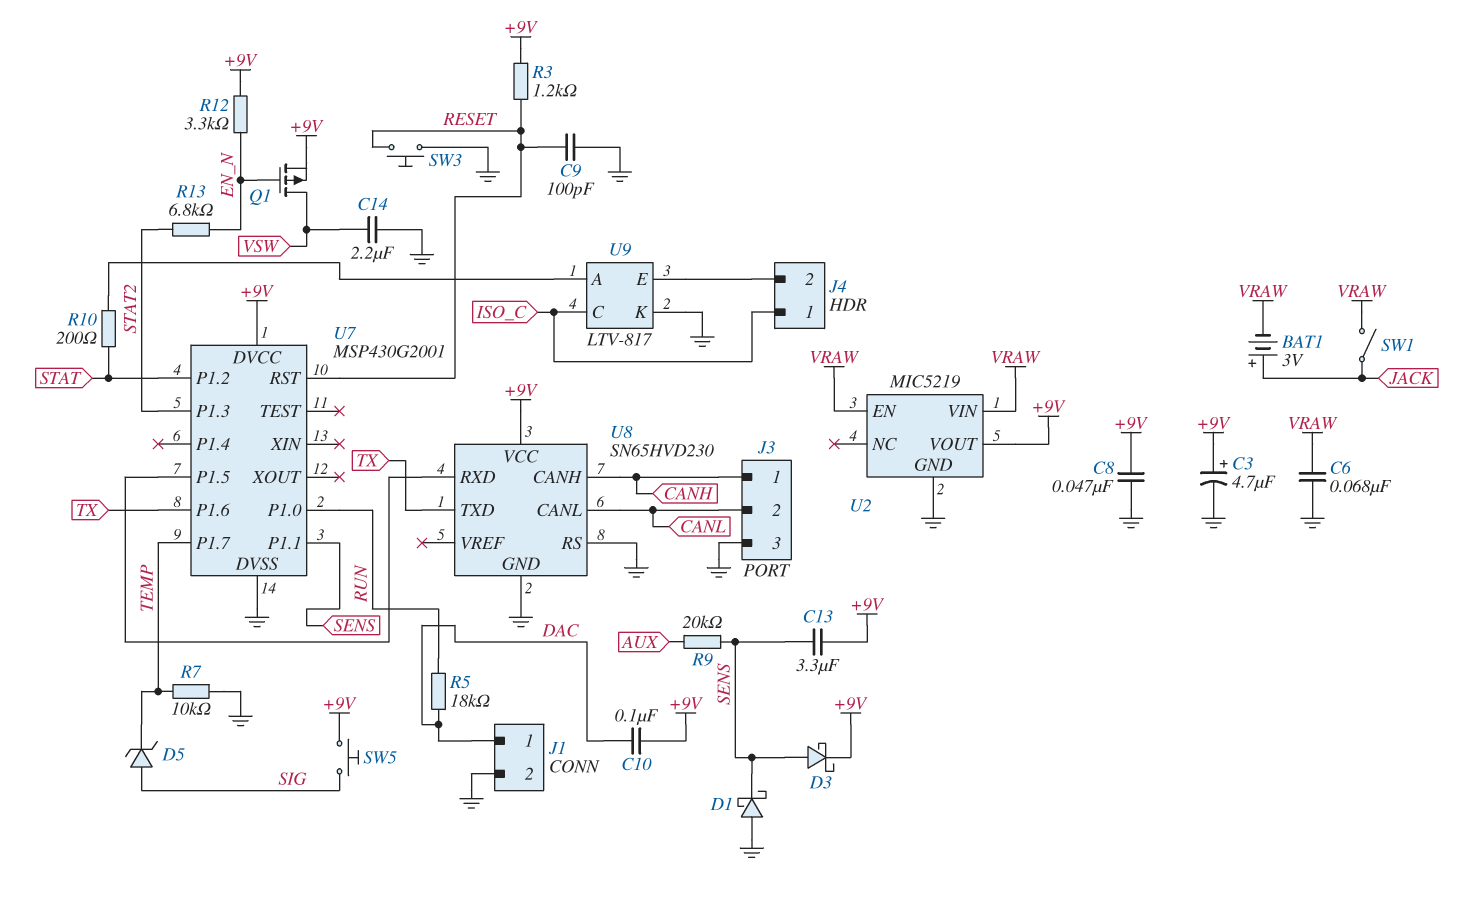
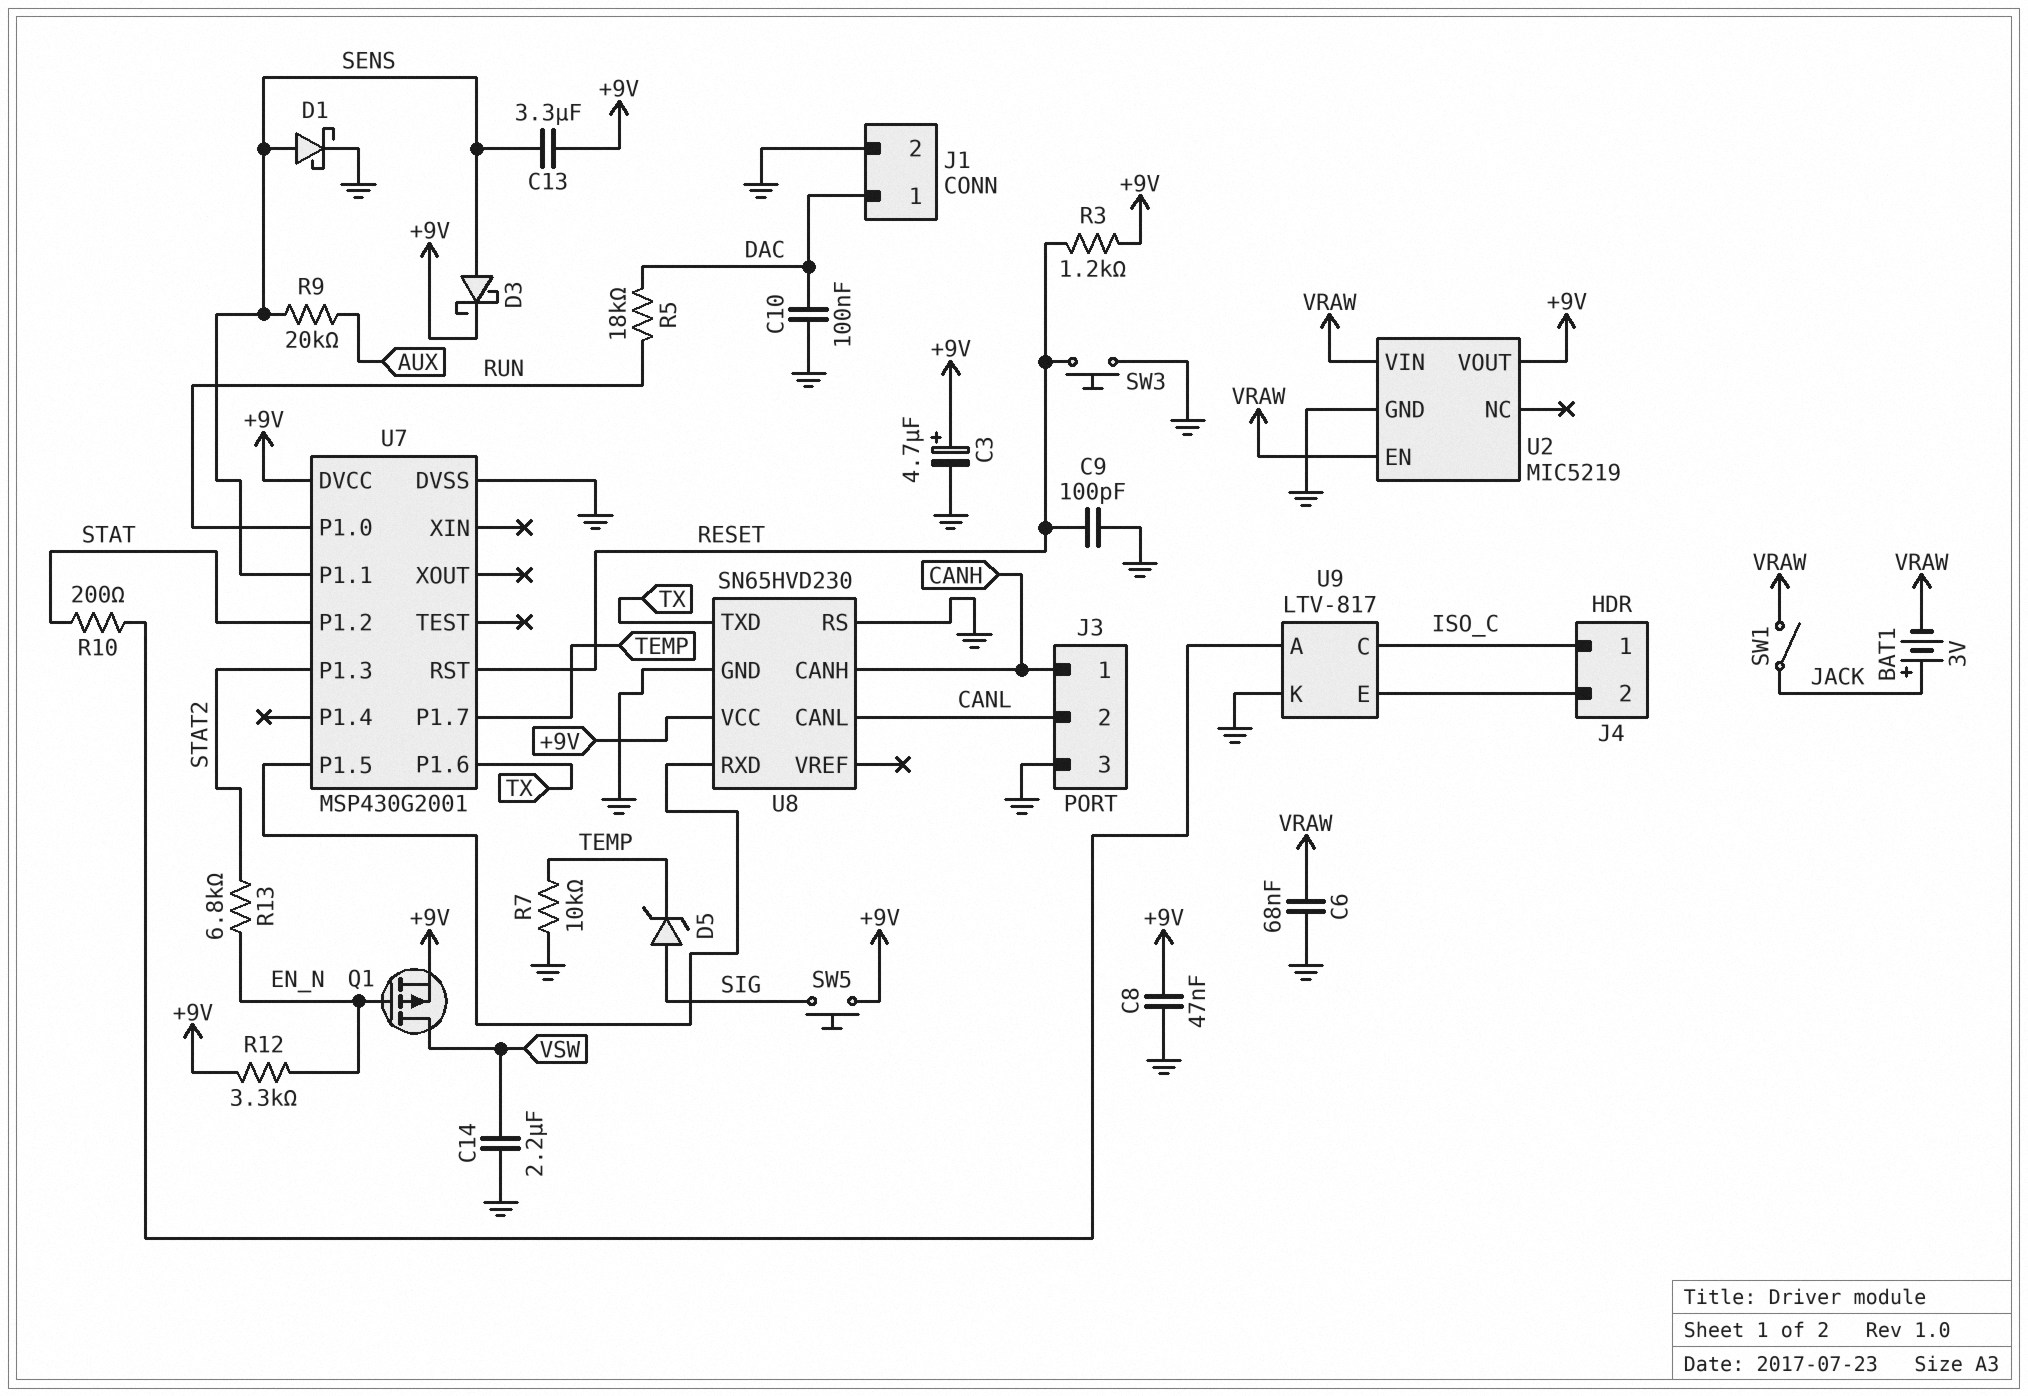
C10: 100nF (+9V, DAC) -> 100nF (DAC, GND)
D1: schottky (A GND, K SENS) -> schottky (A SENS, K GND)

